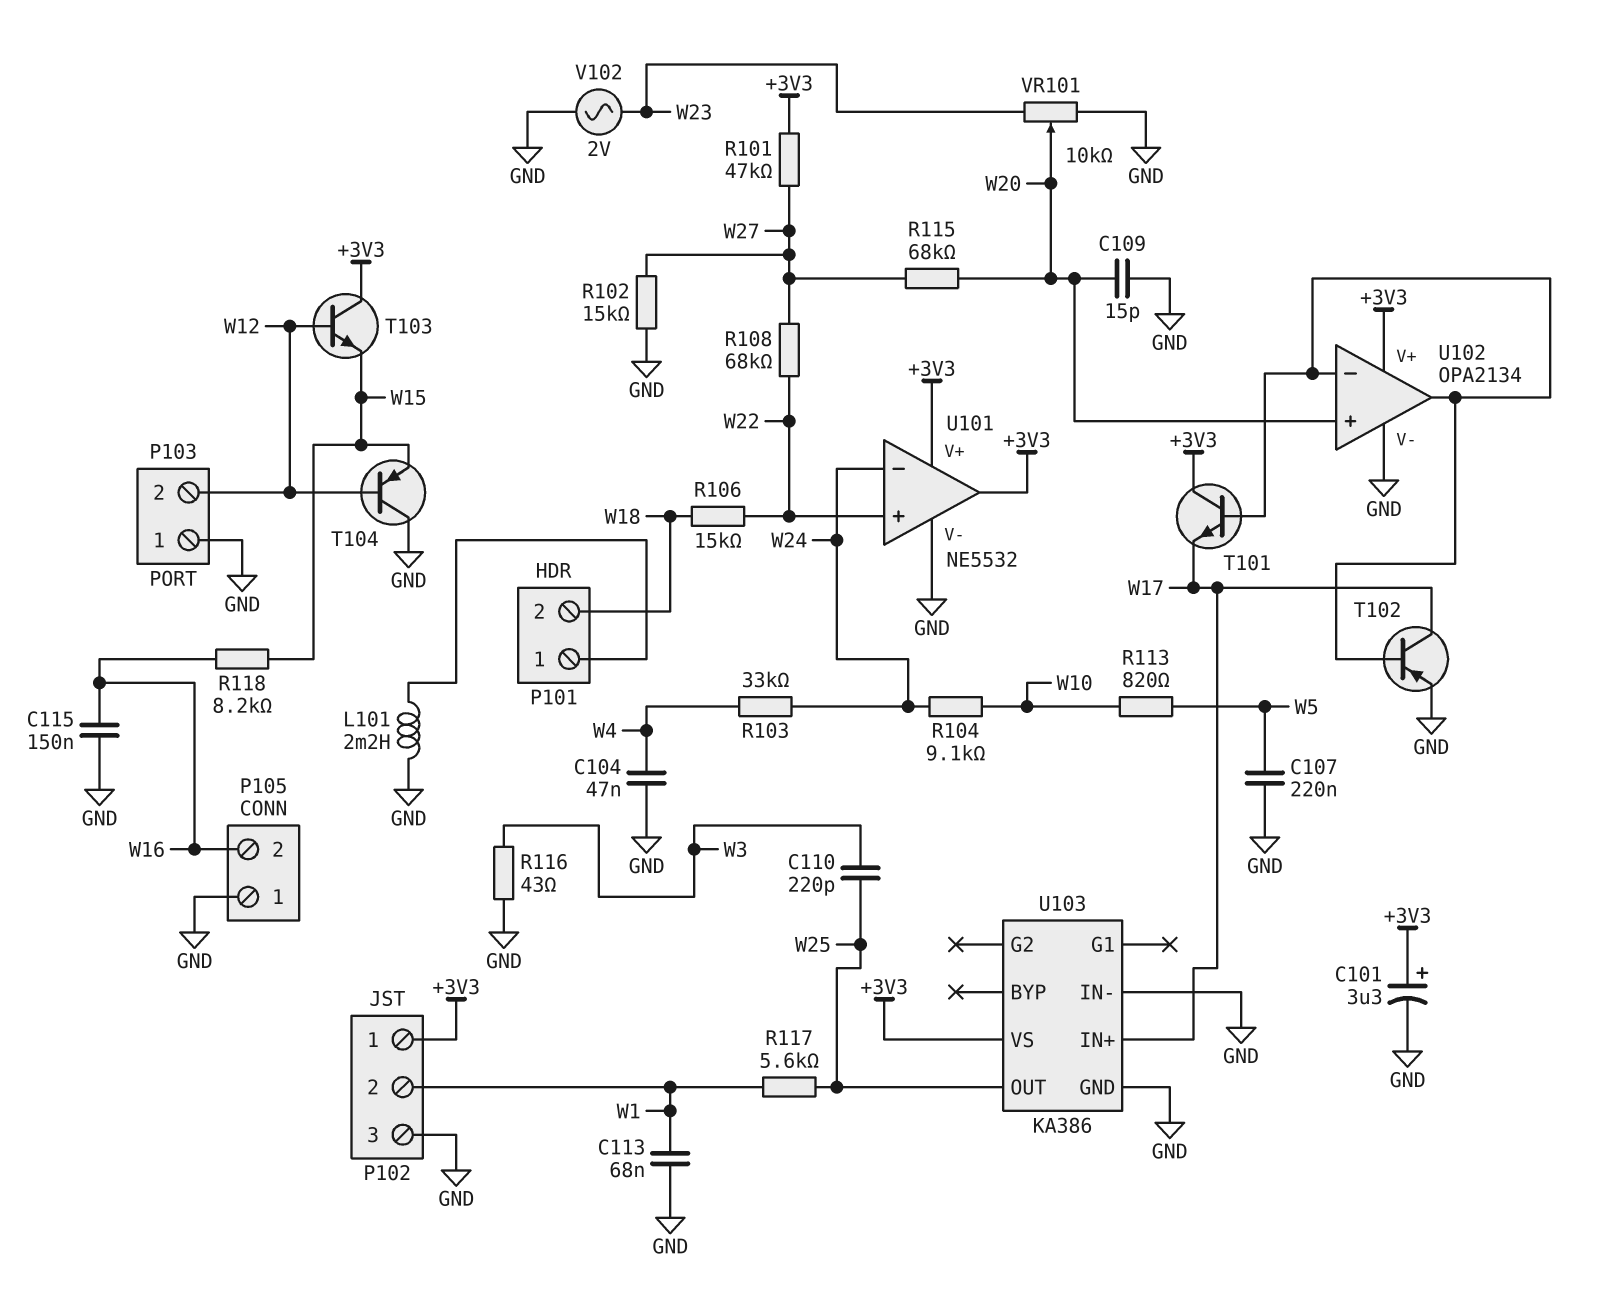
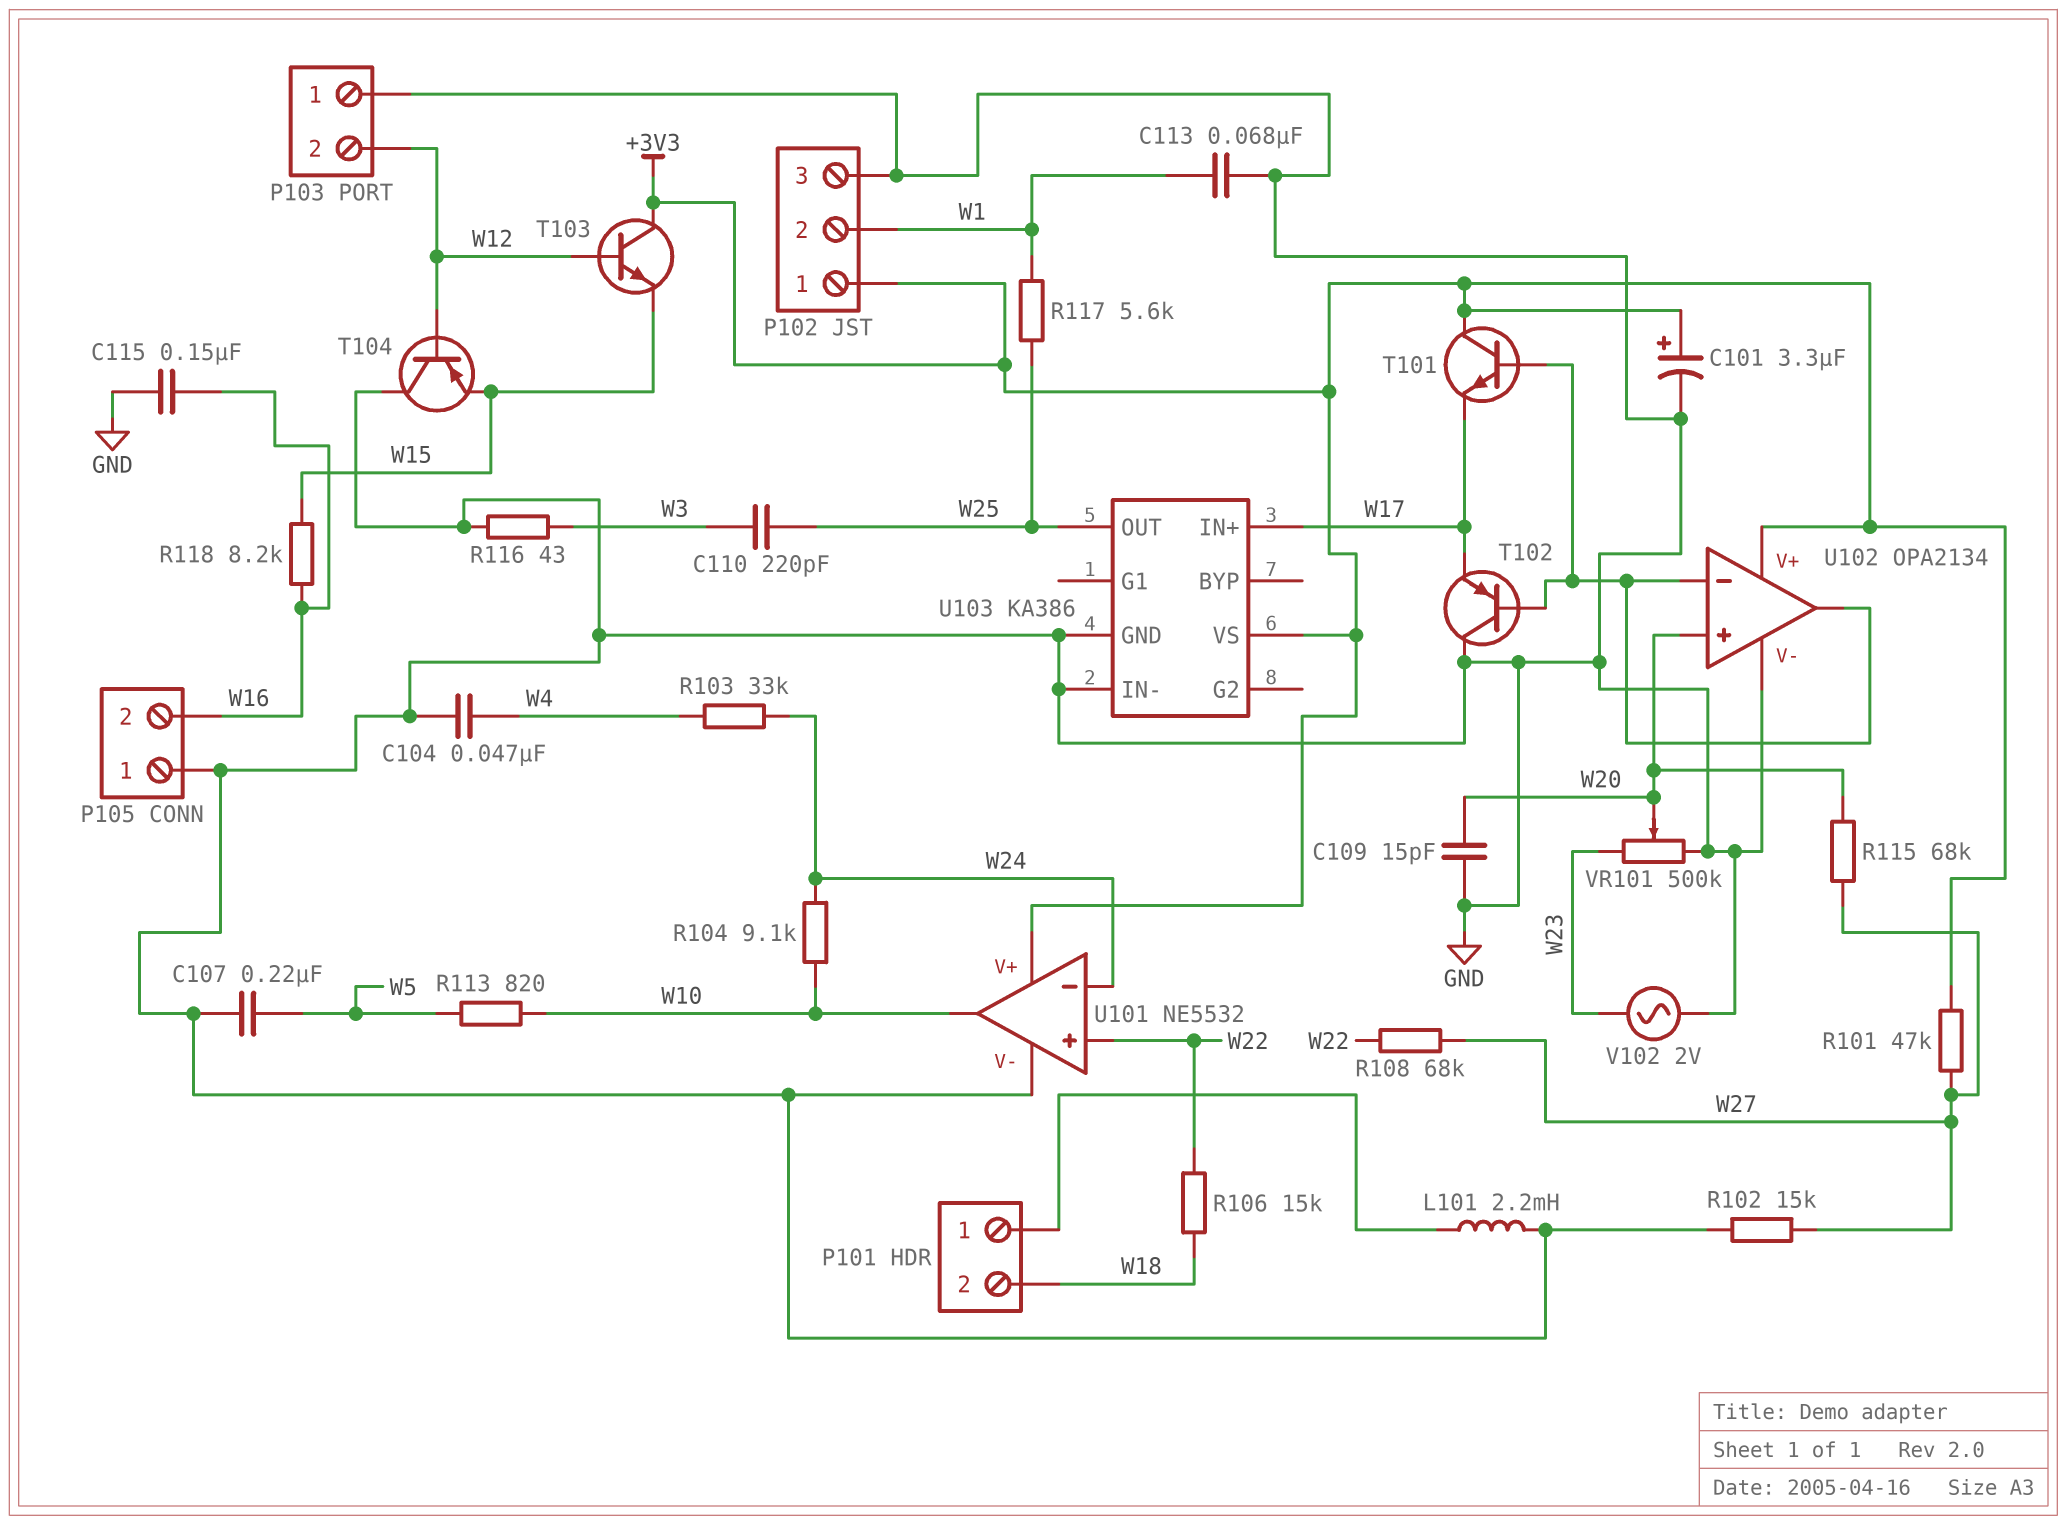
T102: PNP (B U102/in-, C W17, E GND) -> PNP (B U102/in-, C GND, E W17)
U101 pin out: +3V3 -> W10
VR101: 10k (GND, W23, wiper W20) -> 500k (GND, W23, wiper W20)

